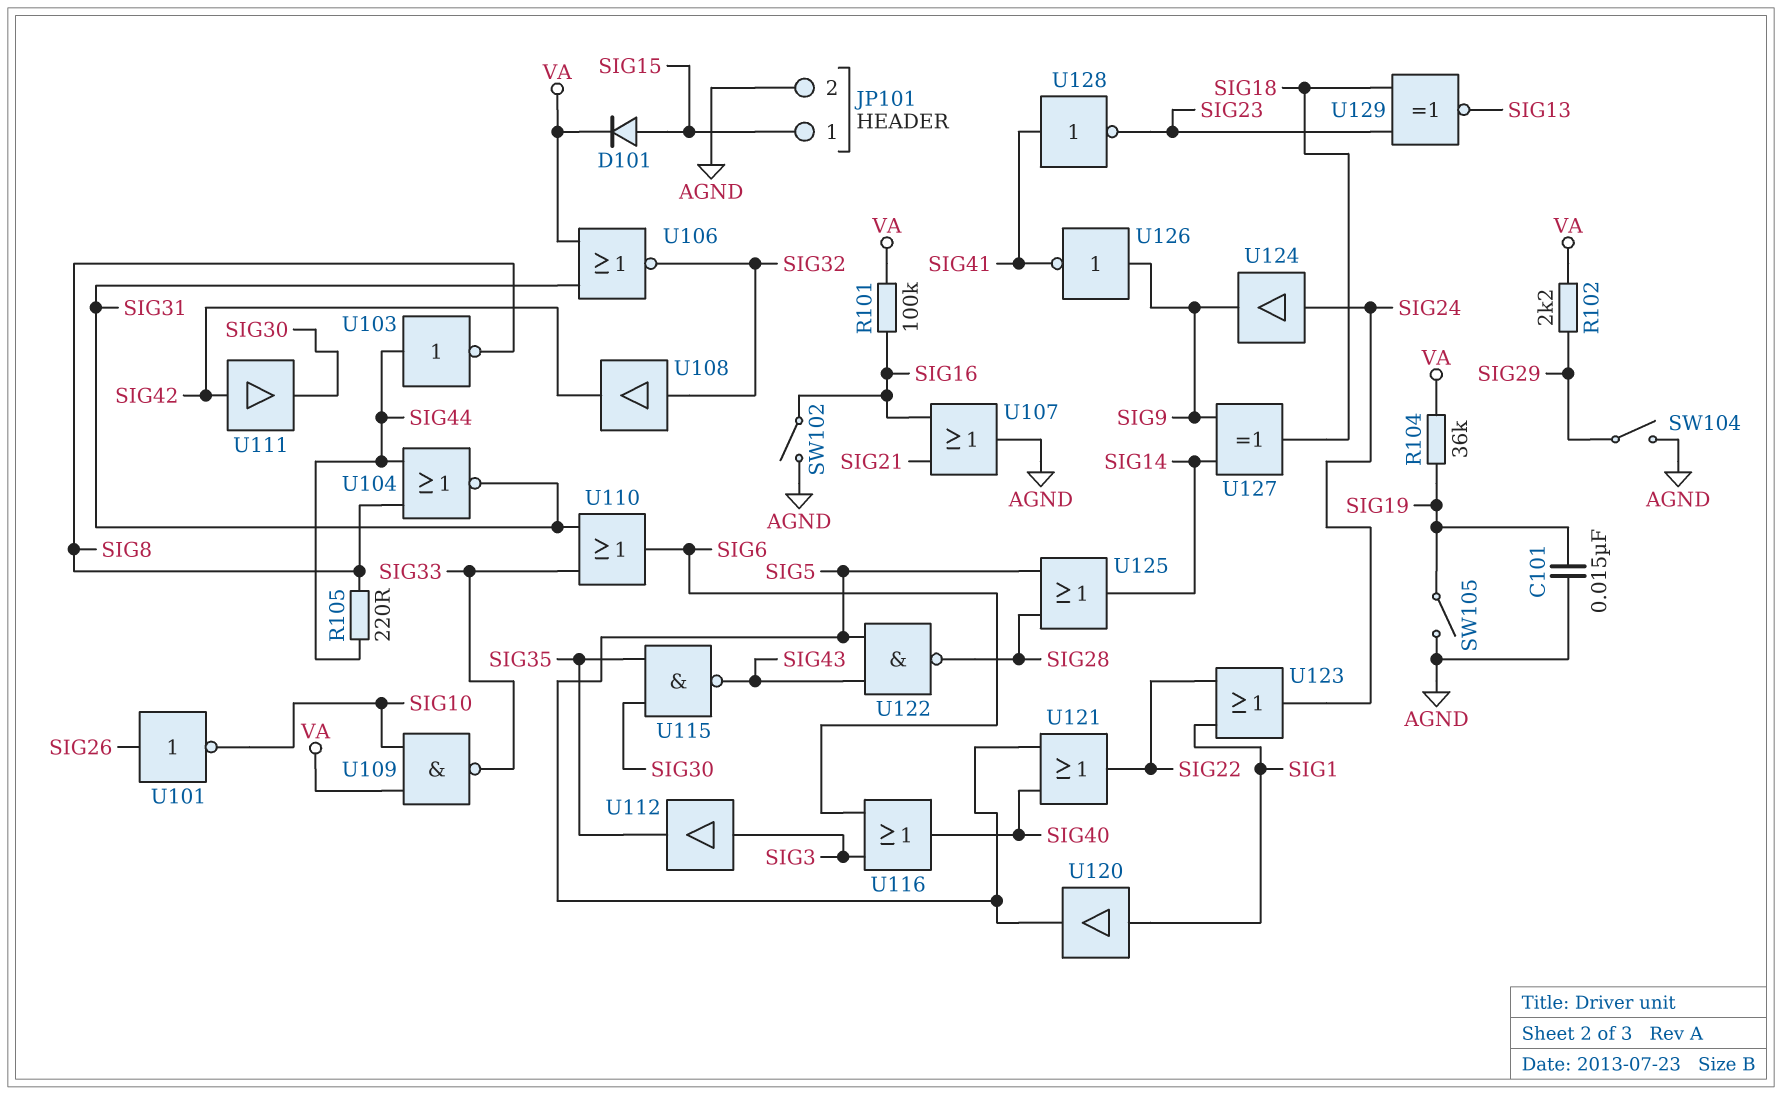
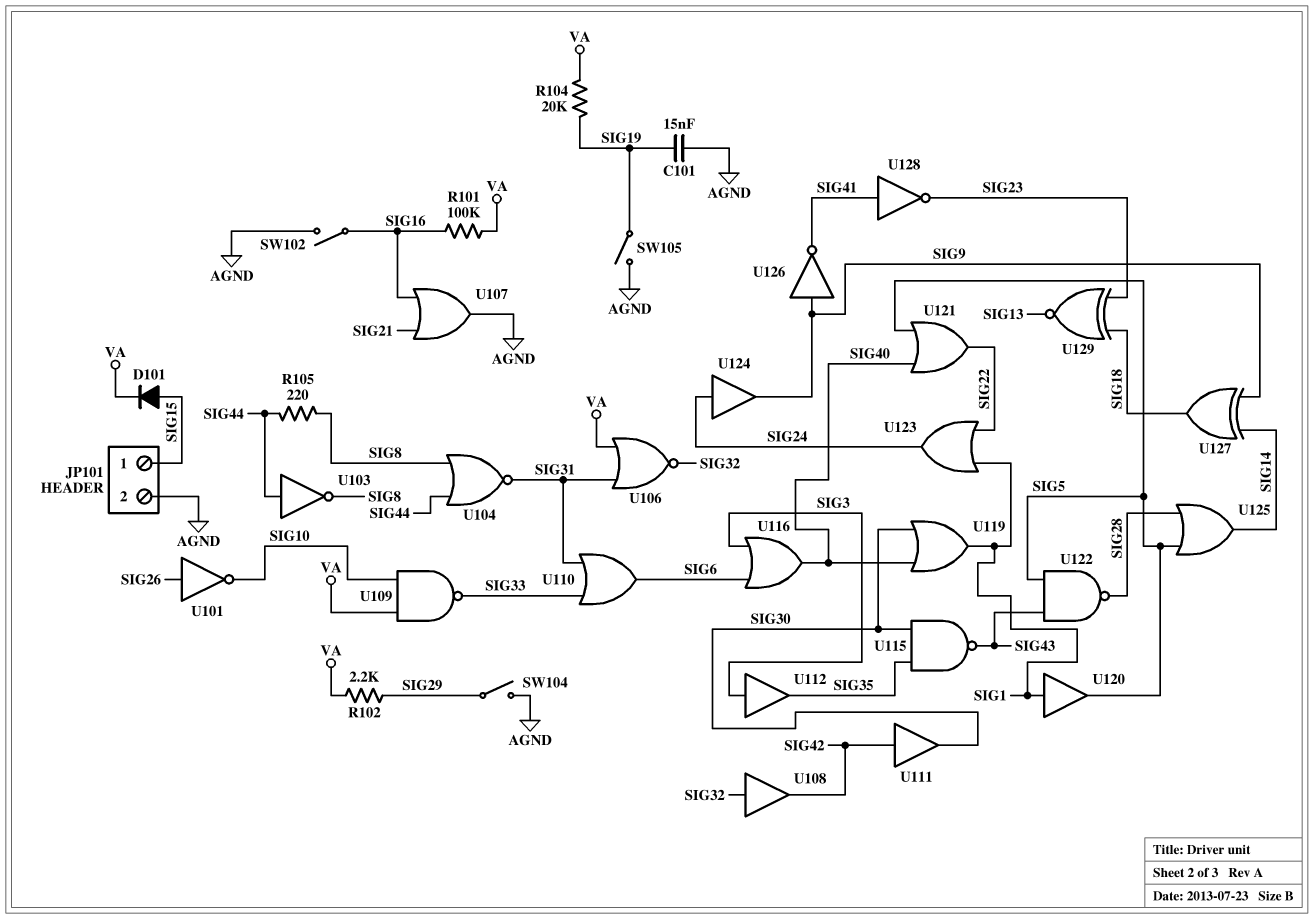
R104: 36k (SIG19, VA) -> 20k (SIG19, VA)
U119: none -> OR (in SIG30, in SIG40, out SIG1)

